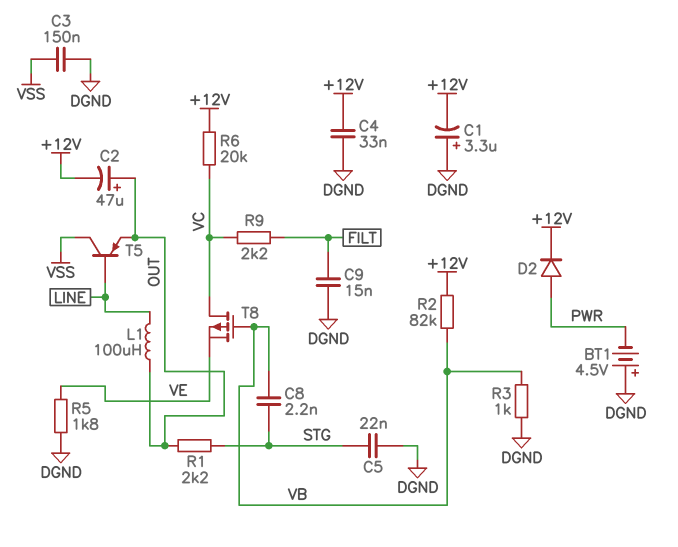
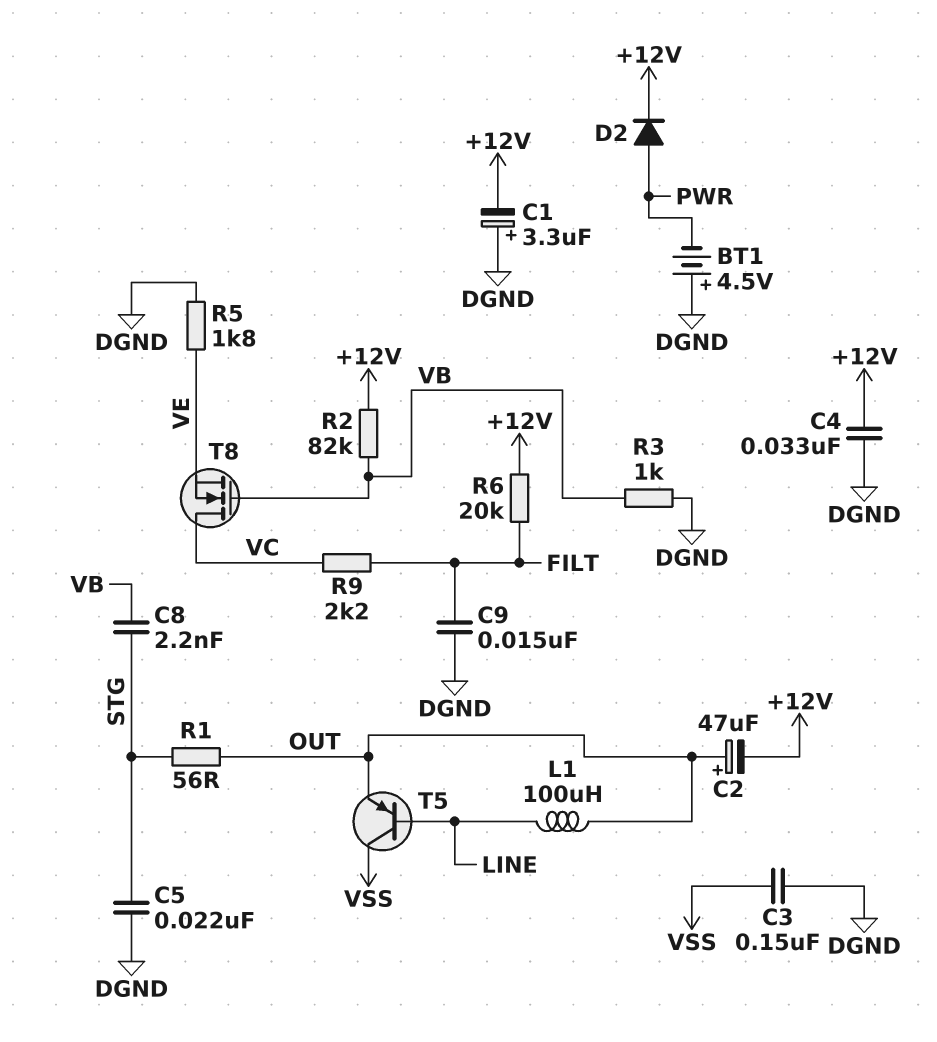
R1: 2.2k (OUT, STG) -> 56 (OUT, STG)
R6: 20k (+12V, VC) -> 20k (+12V, FILT)
T8: PMOS (G VB, D VC, S VE) -> NMOS (G VB, D VC, S VE)

